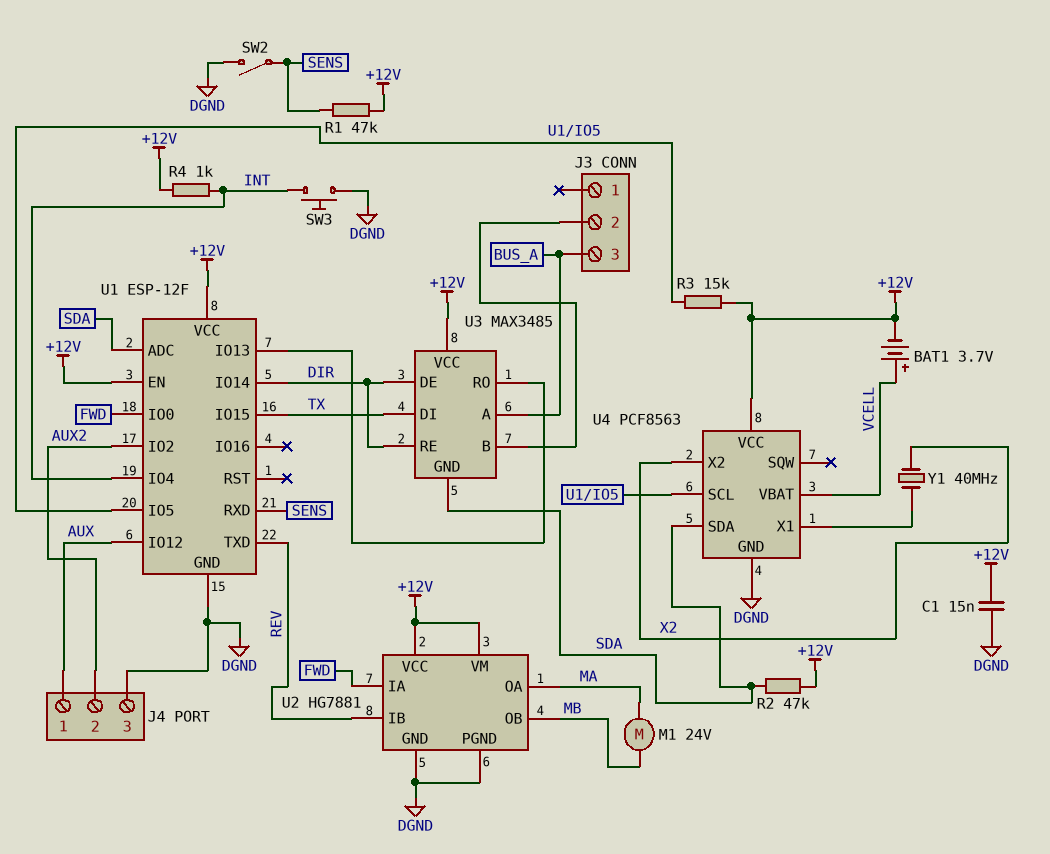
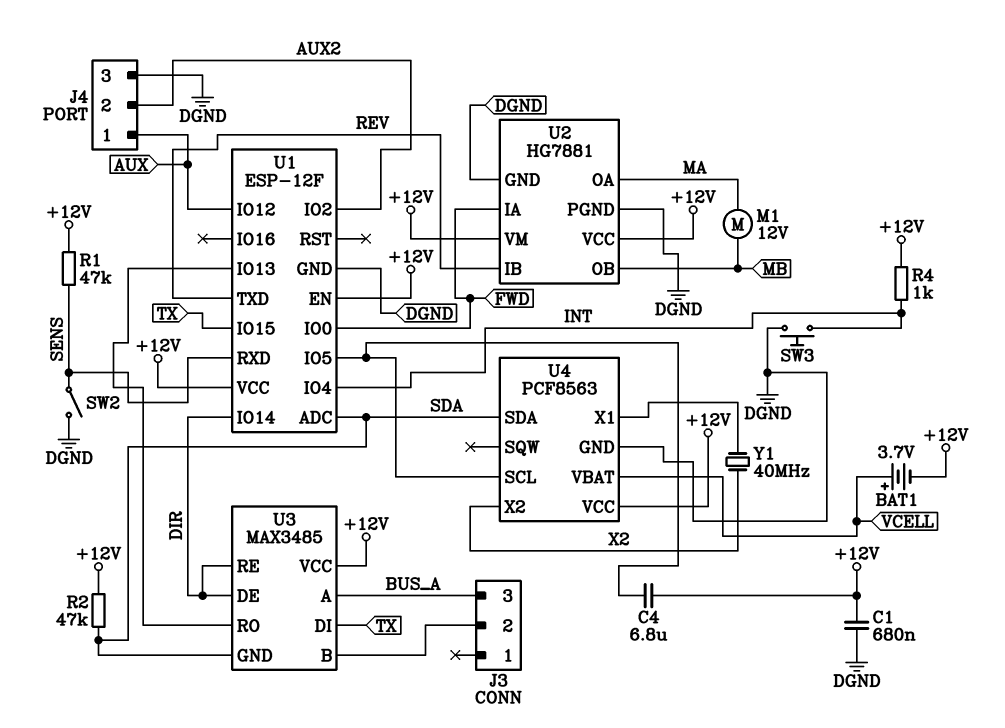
C1: 15nF (+12V, DGND) -> 680nF (+12V, DGND)
C4: none -> 6.8uF (+12V, U1/IO5)
M1: motor 24V (MA, MB) -> motor 12V (MA, MB)
R3: 15k (+12V, U1/IO5) -> none

